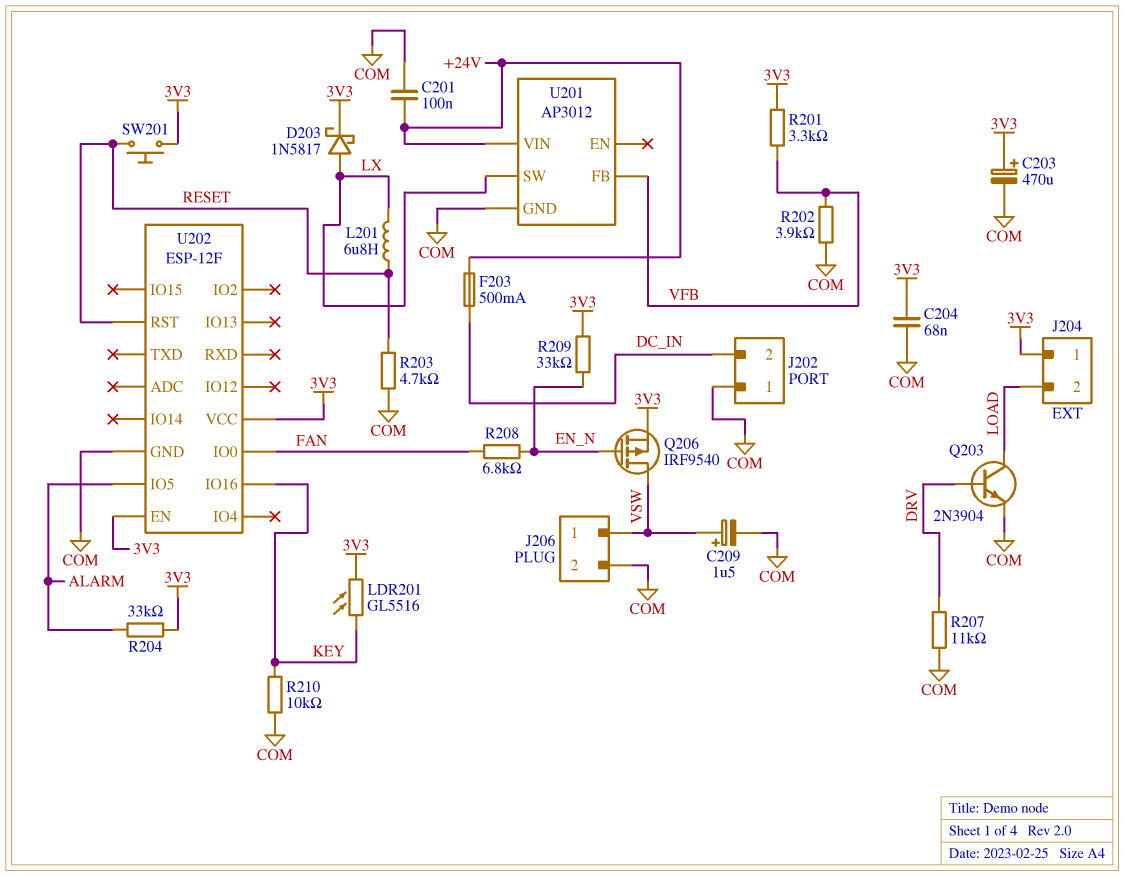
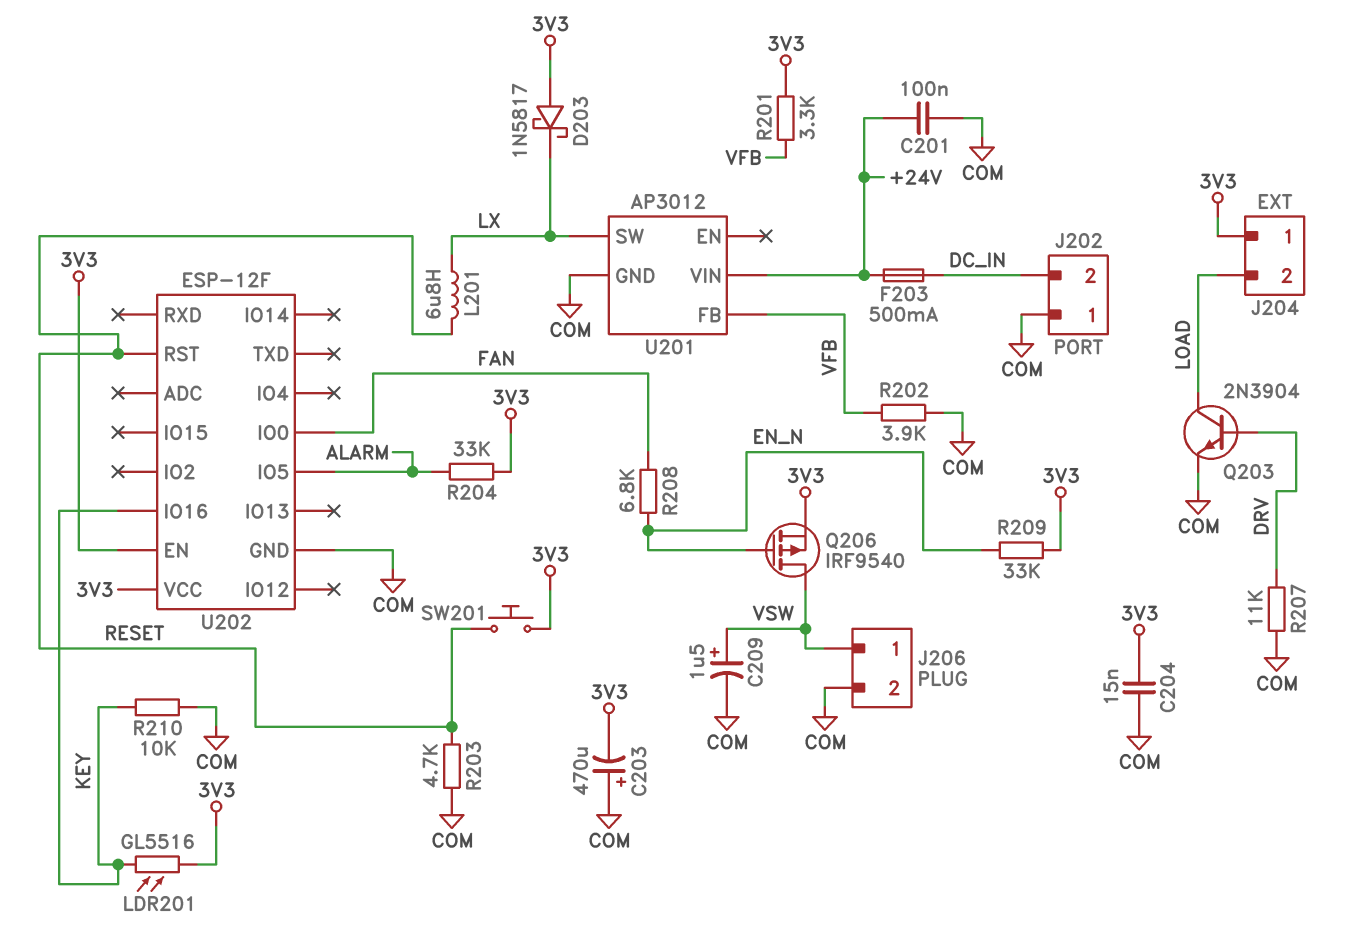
C203: 470uF (plus 3V3, minus COM) -> 470uF (plus COM, minus 3V3)
C204: 68nF (3V3, COM) -> 15nF (3V3, COM)
D203: schottky 1N5817 (A LX, K 3V3) -> schottky 1N5817 (A 3V3, K LX)

